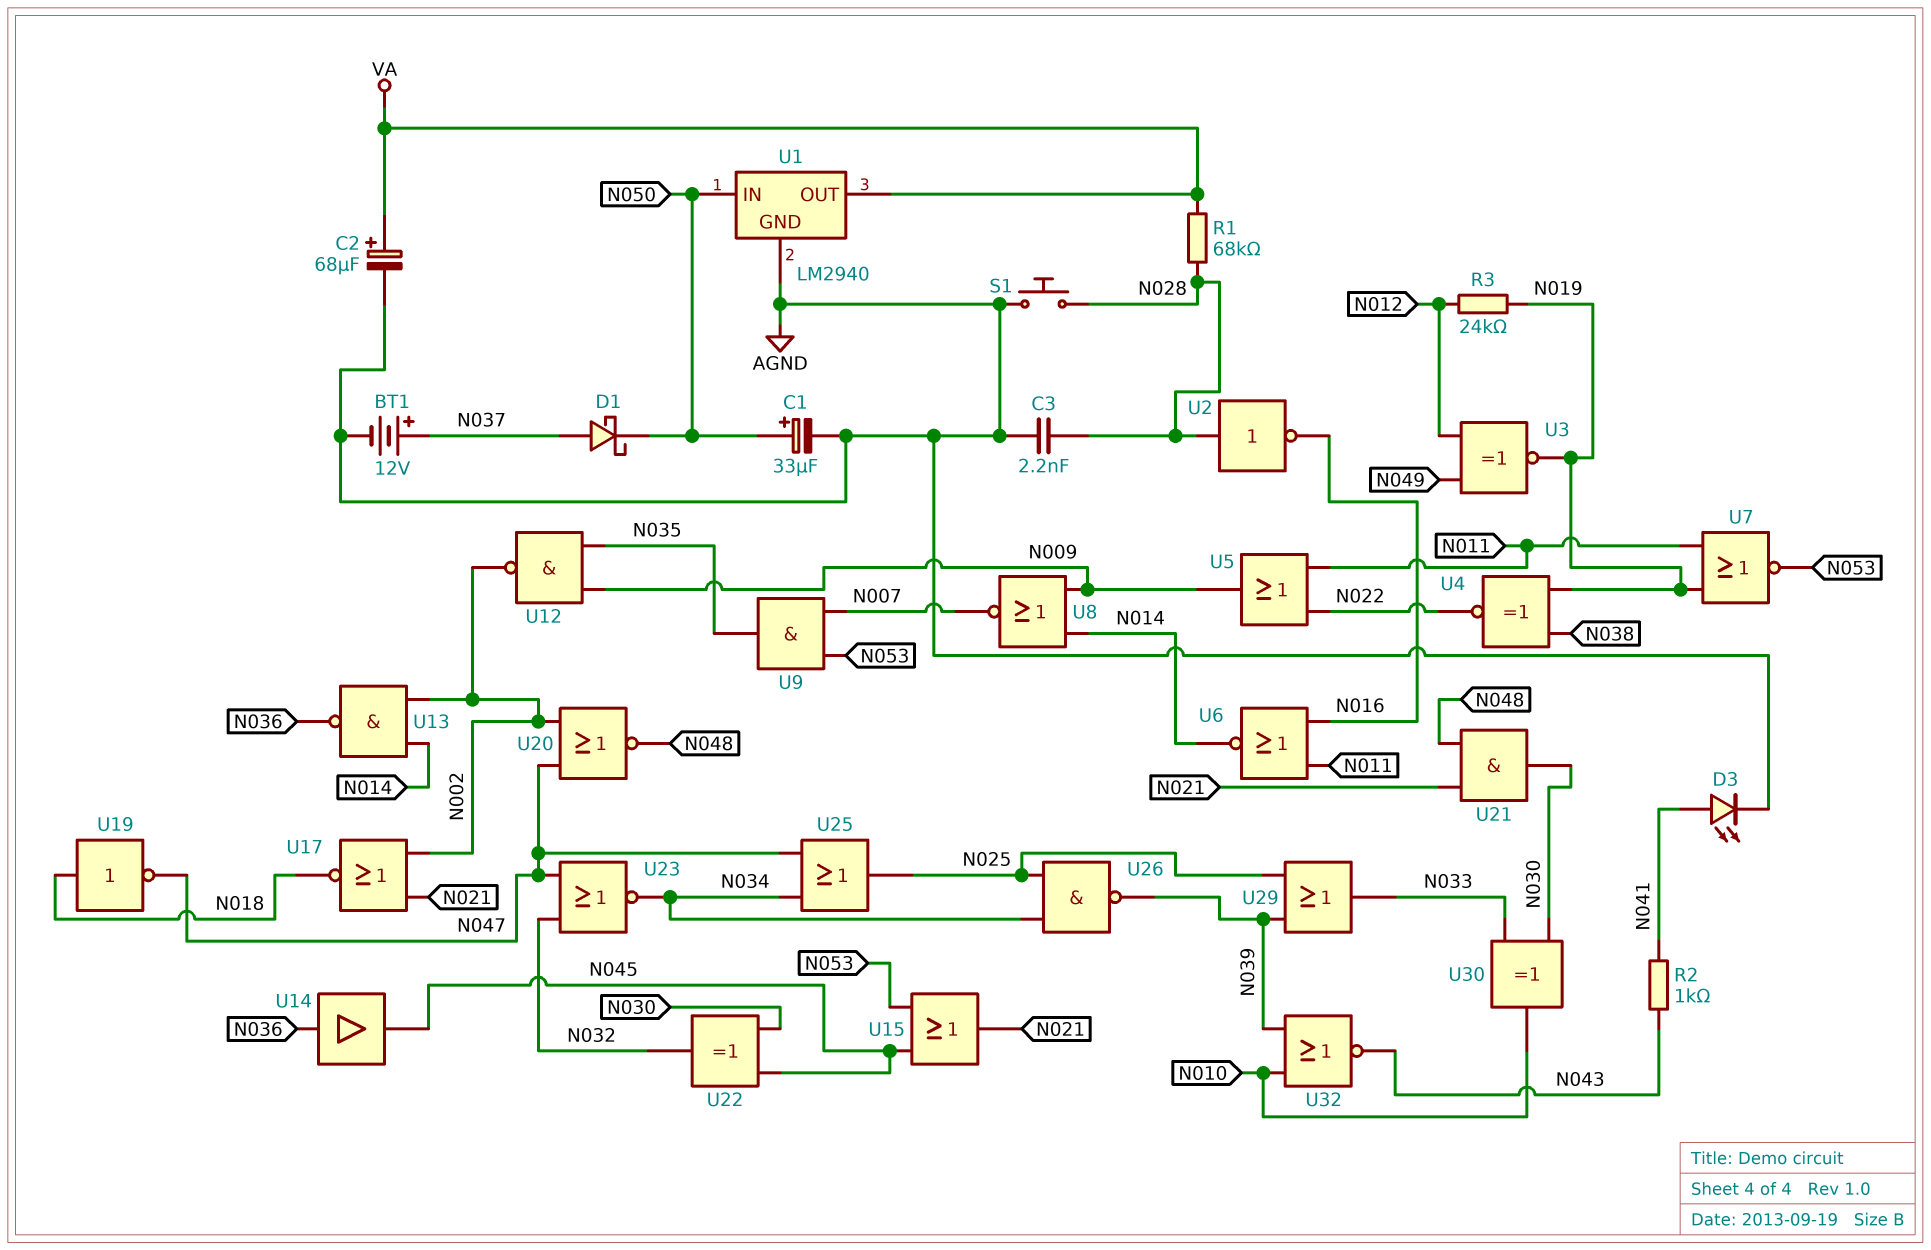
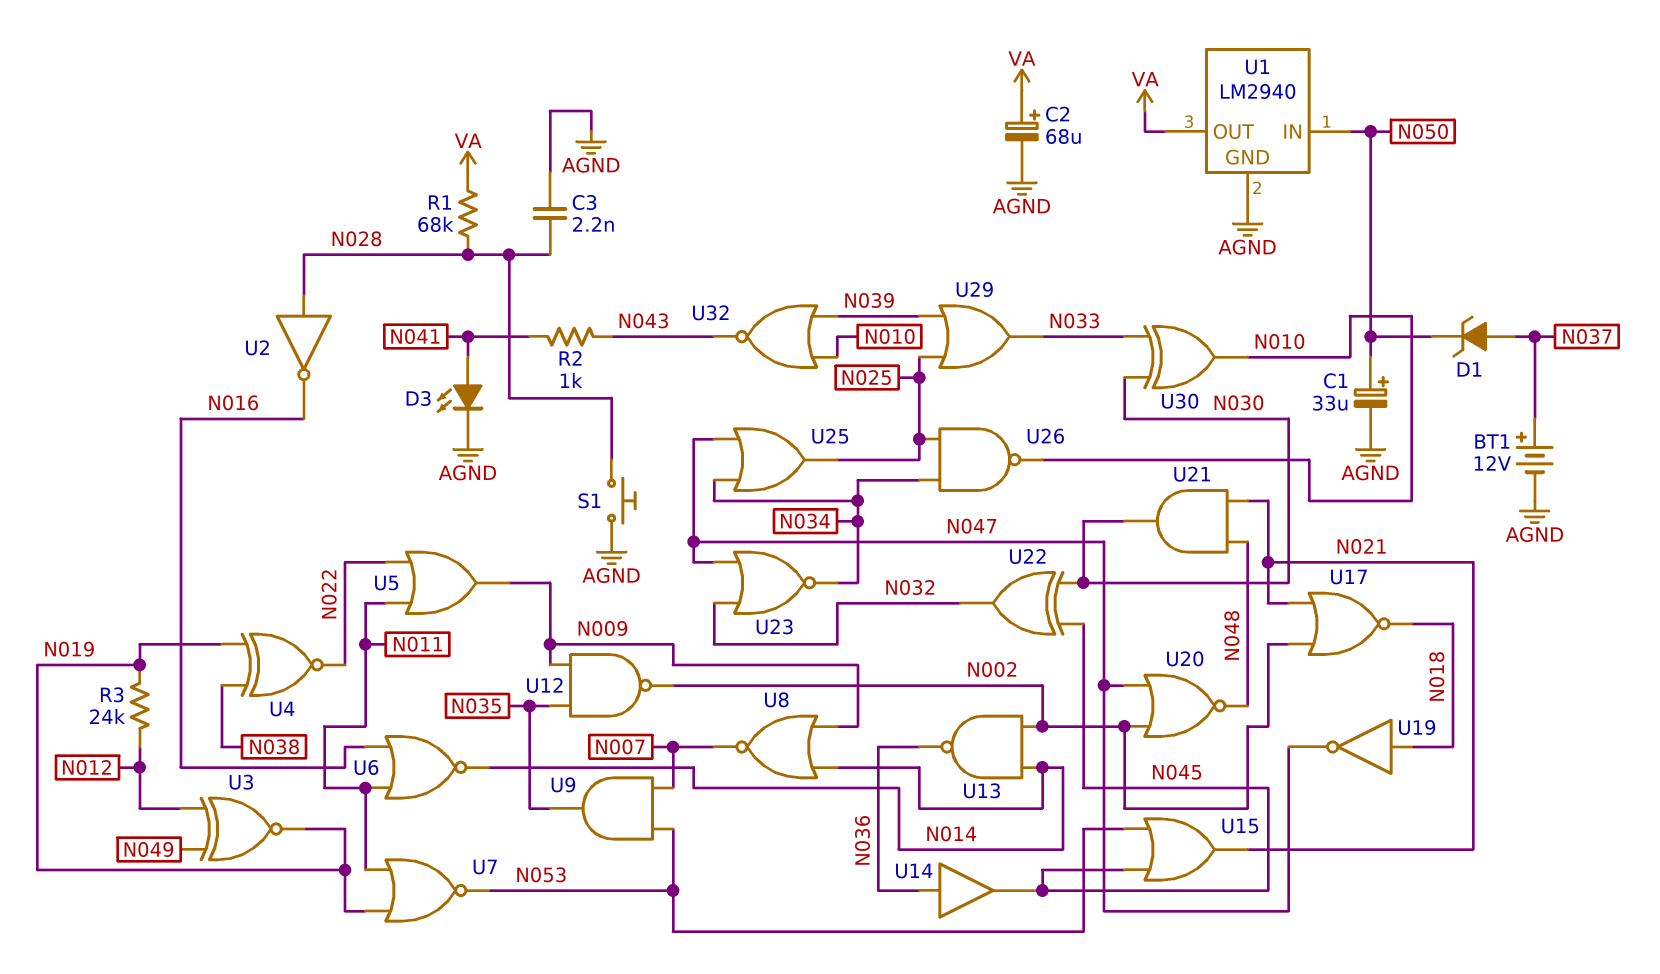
D1: schottky (A N037, K N050) -> zener (A N037, K N050)
U26: NAND (in N025, in N034, out N039) -> NAND (in N025, in N034, out N010)

